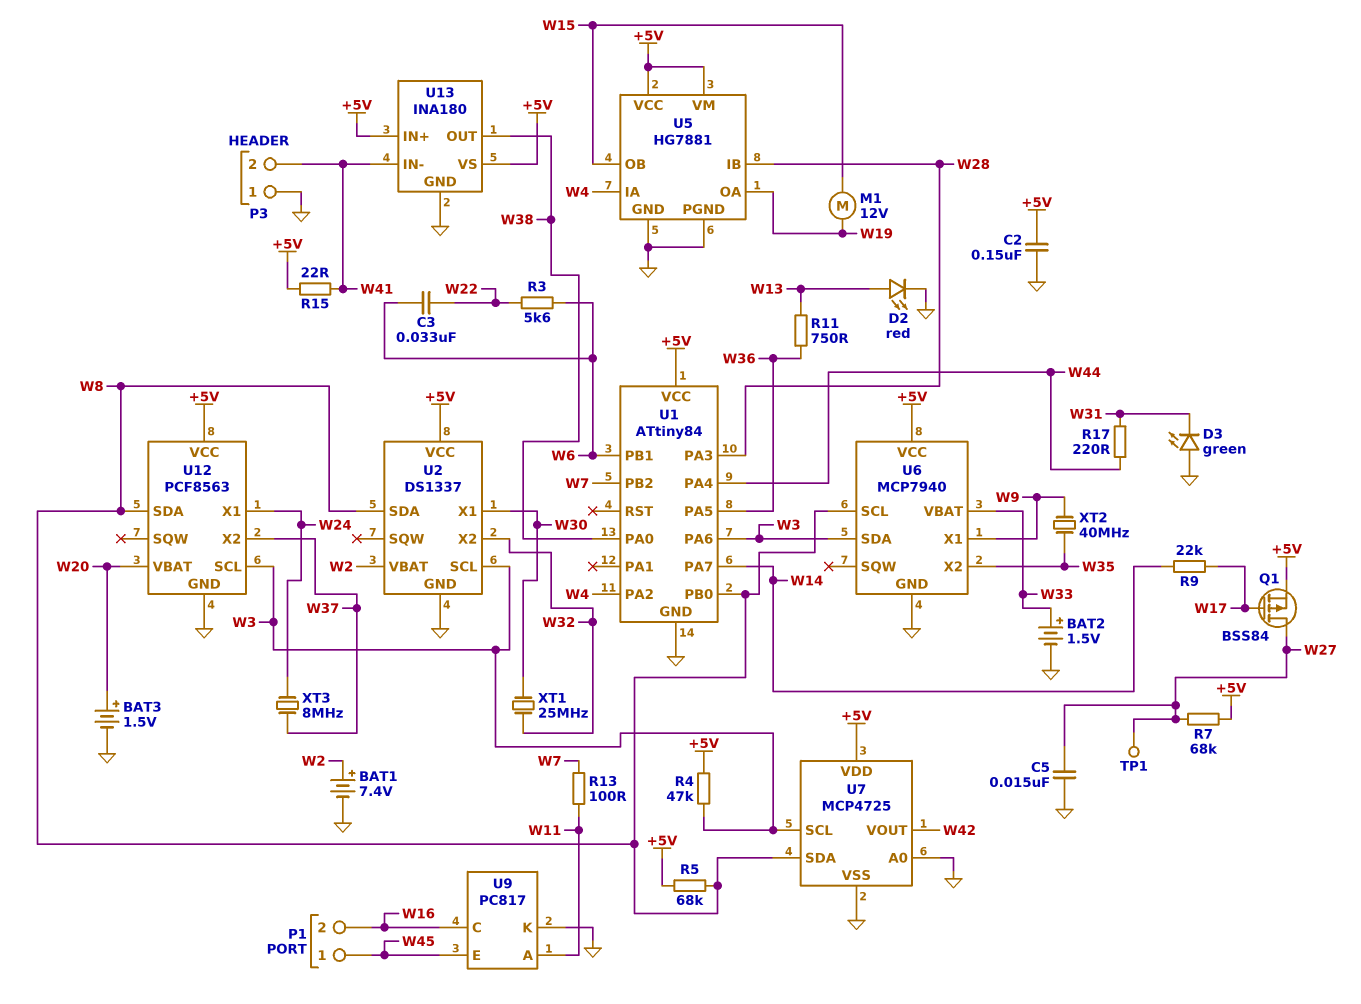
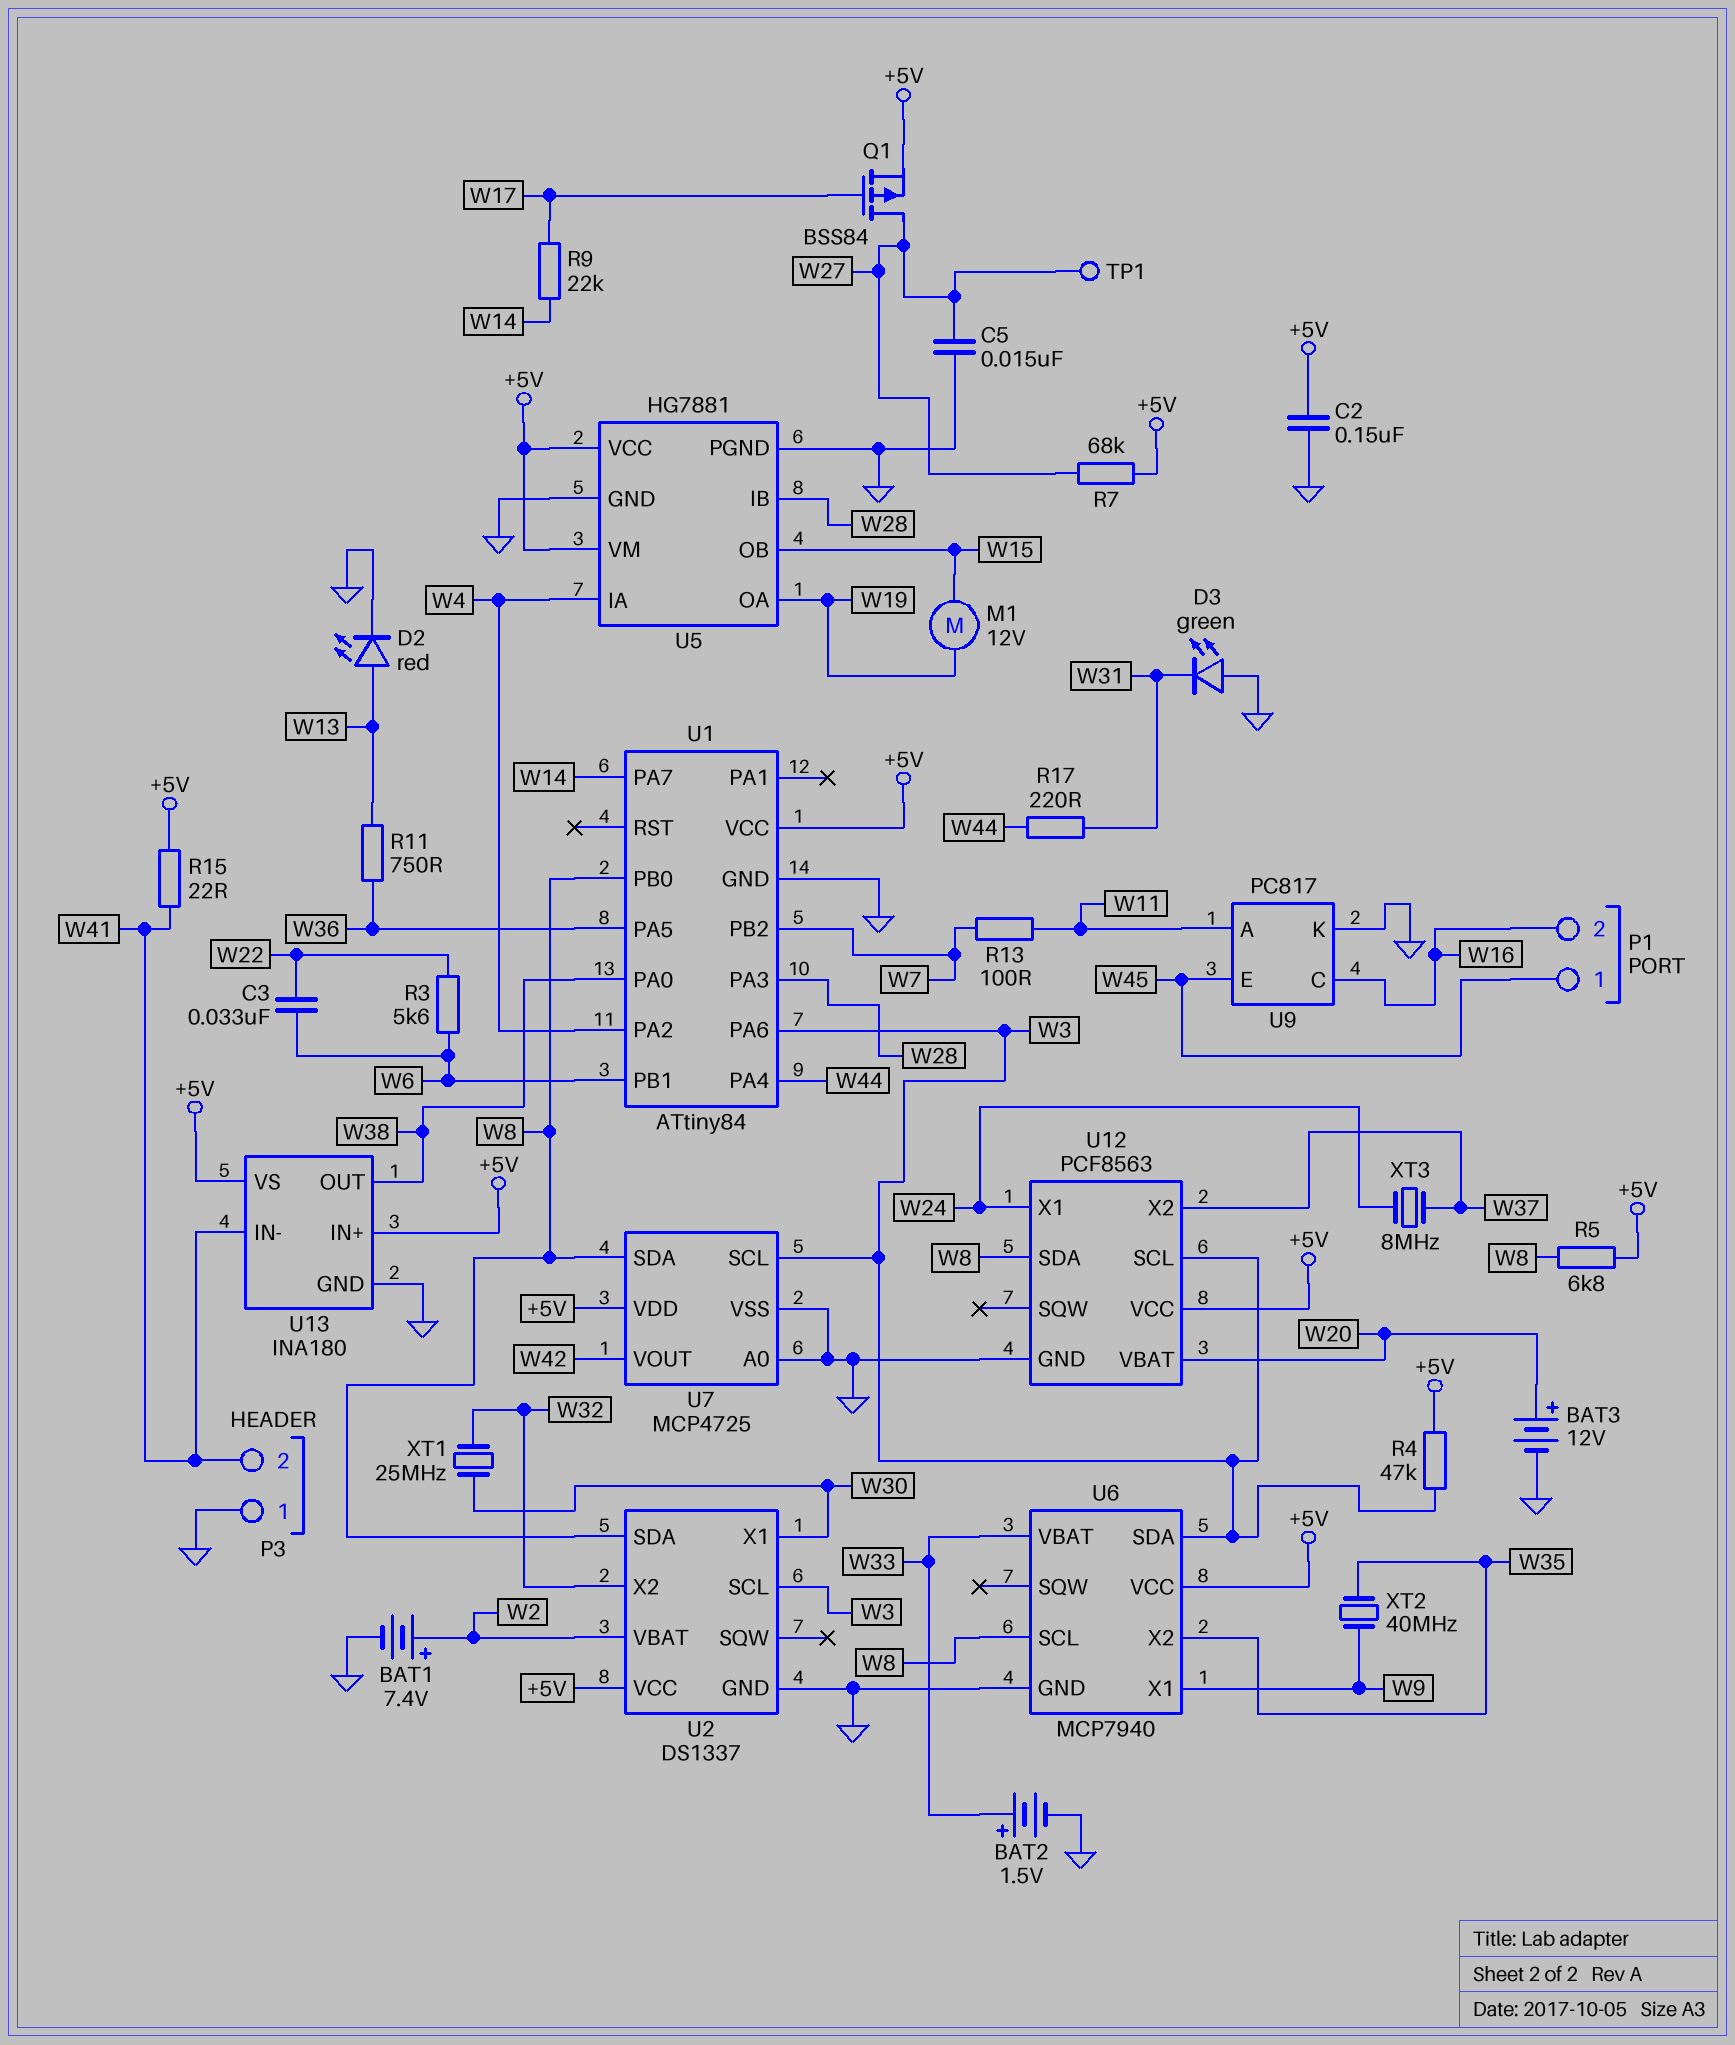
BAT3: 1.5V (plus W20, minus GND) -> 12V (plus W20, minus GND)
R5: 68k (+5V, W8) -> 6.8k (+5V, W8)

